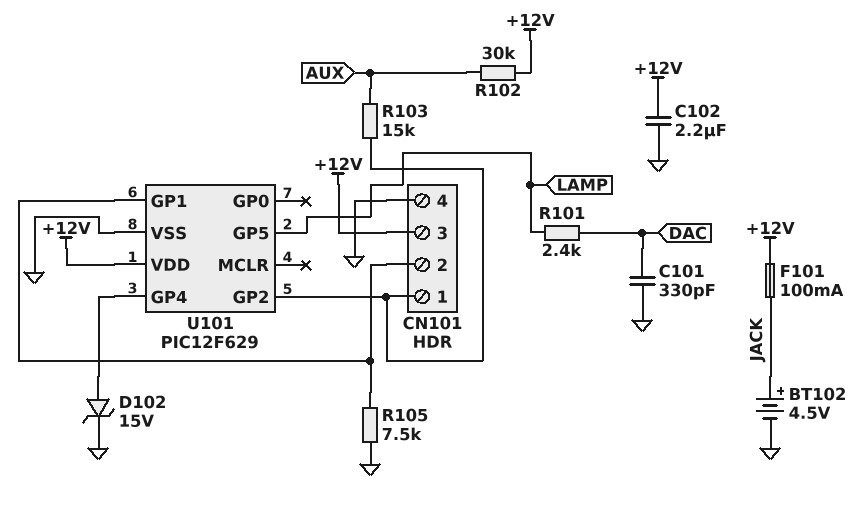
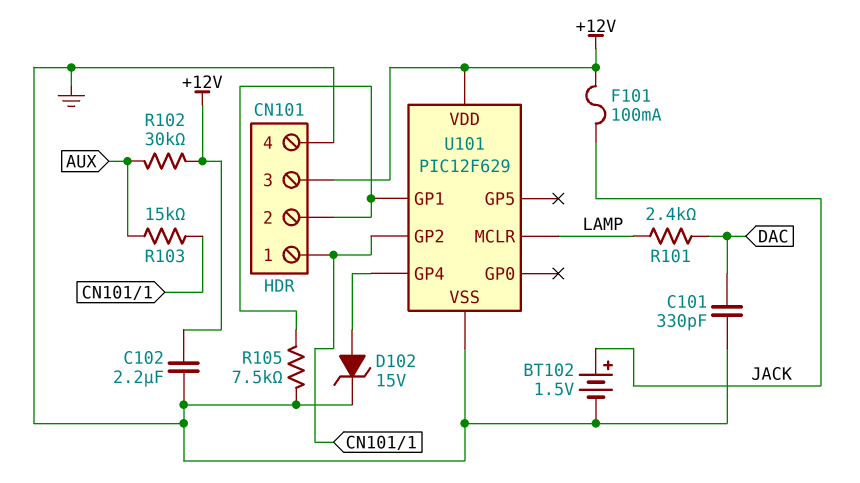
BT102: 4.5V (plus JACK, minus GND) -> 1.5V (plus JACK, minus GND)
U101 pin GP5: LAMP -> none
U101 pin MCLR: none -> LAMP

